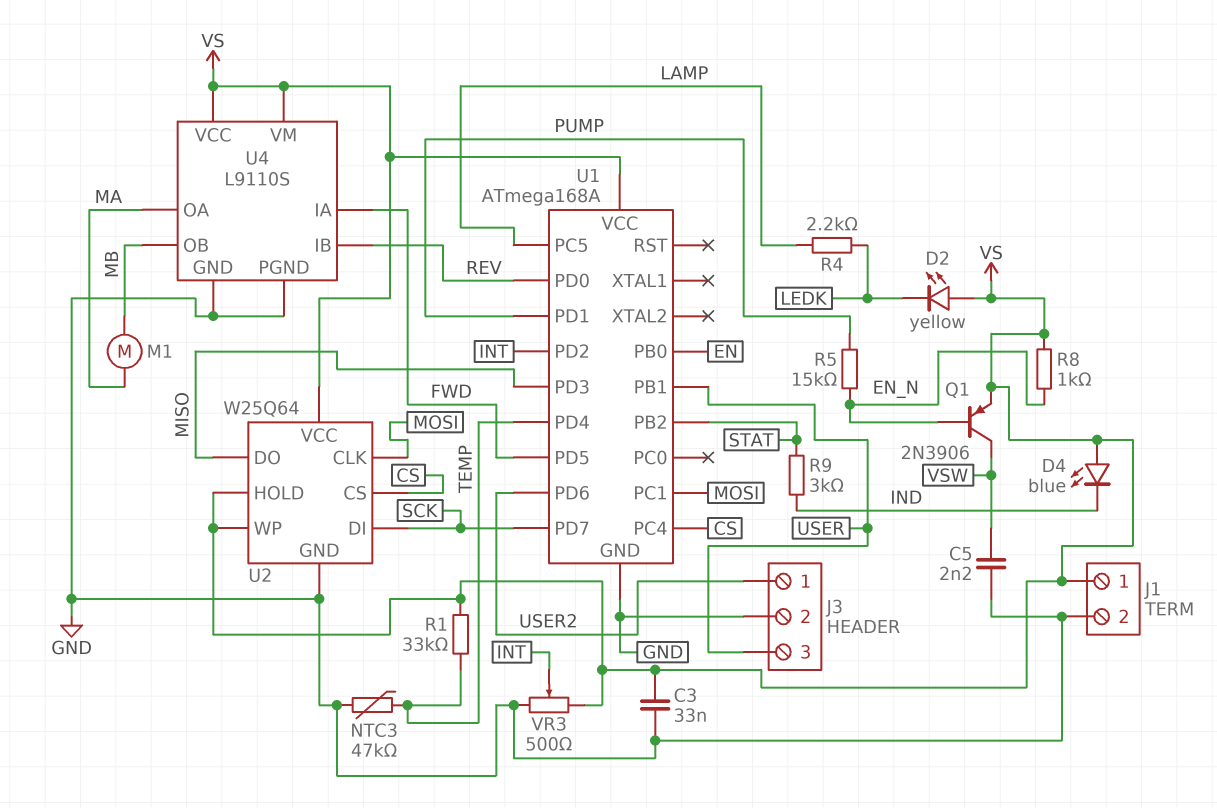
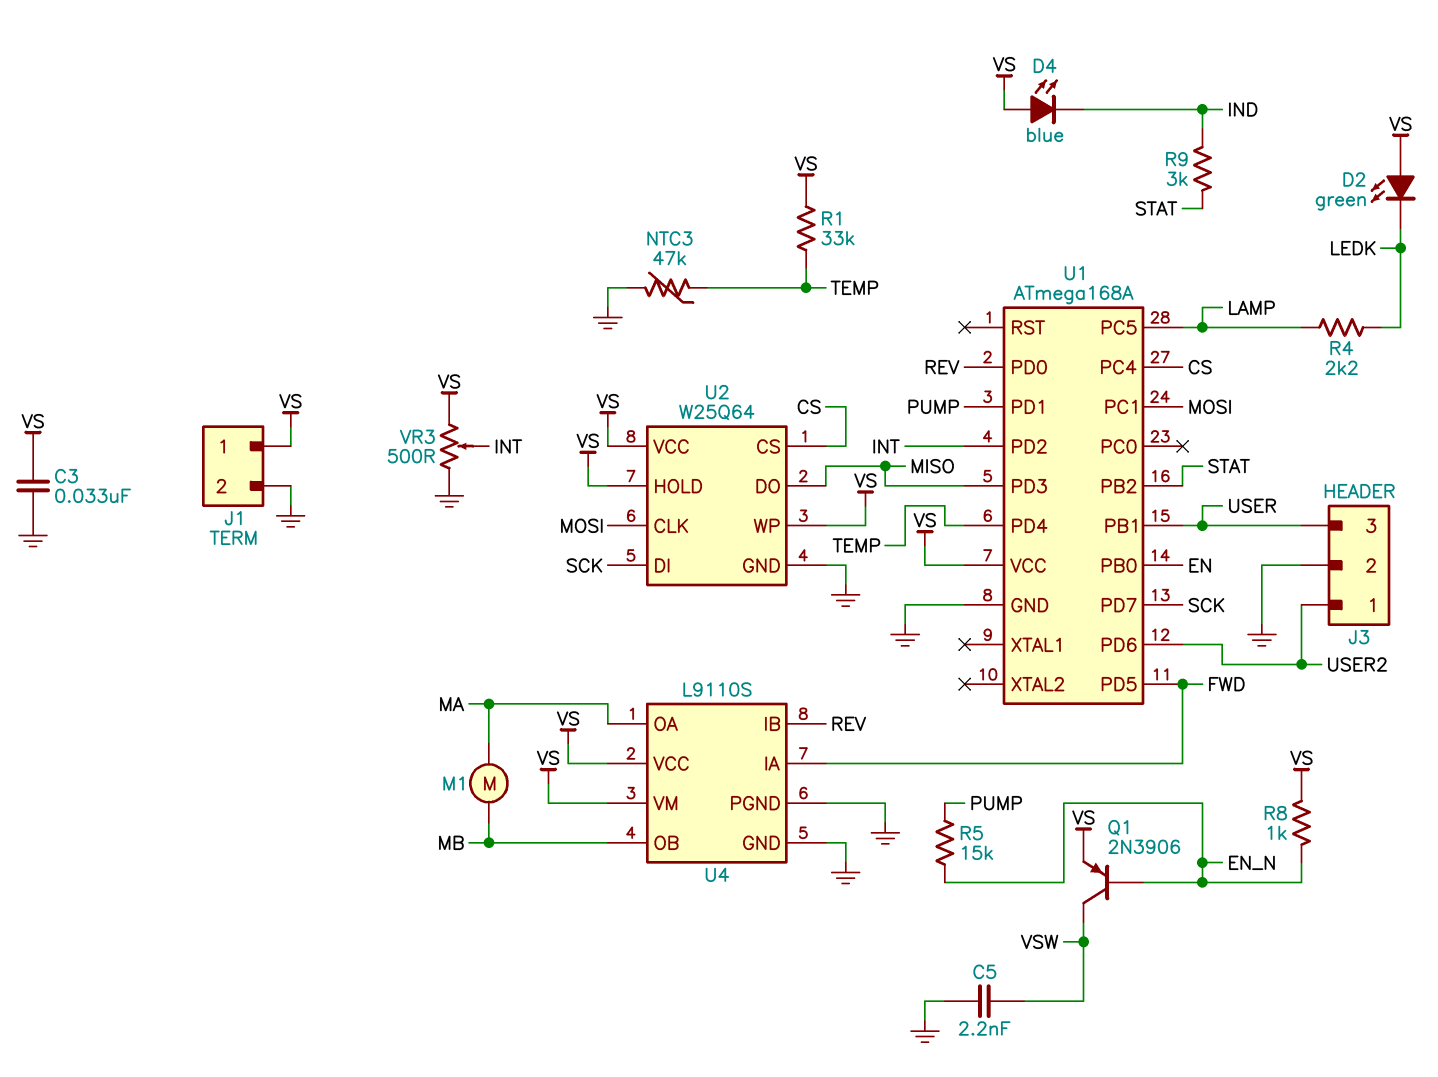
D2: LED yellow (A VS, K LEDK) -> LED green (A VS, K LEDK)

